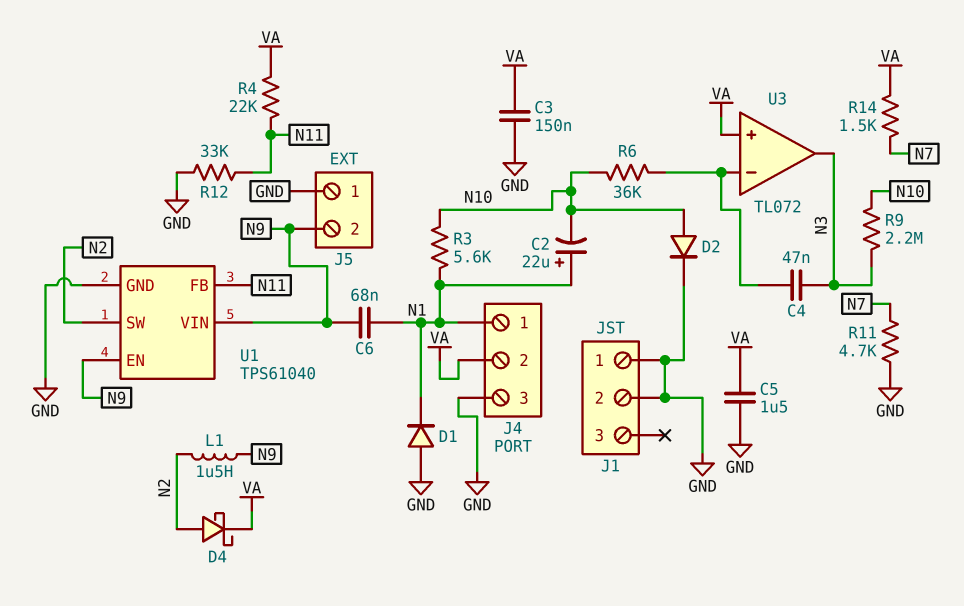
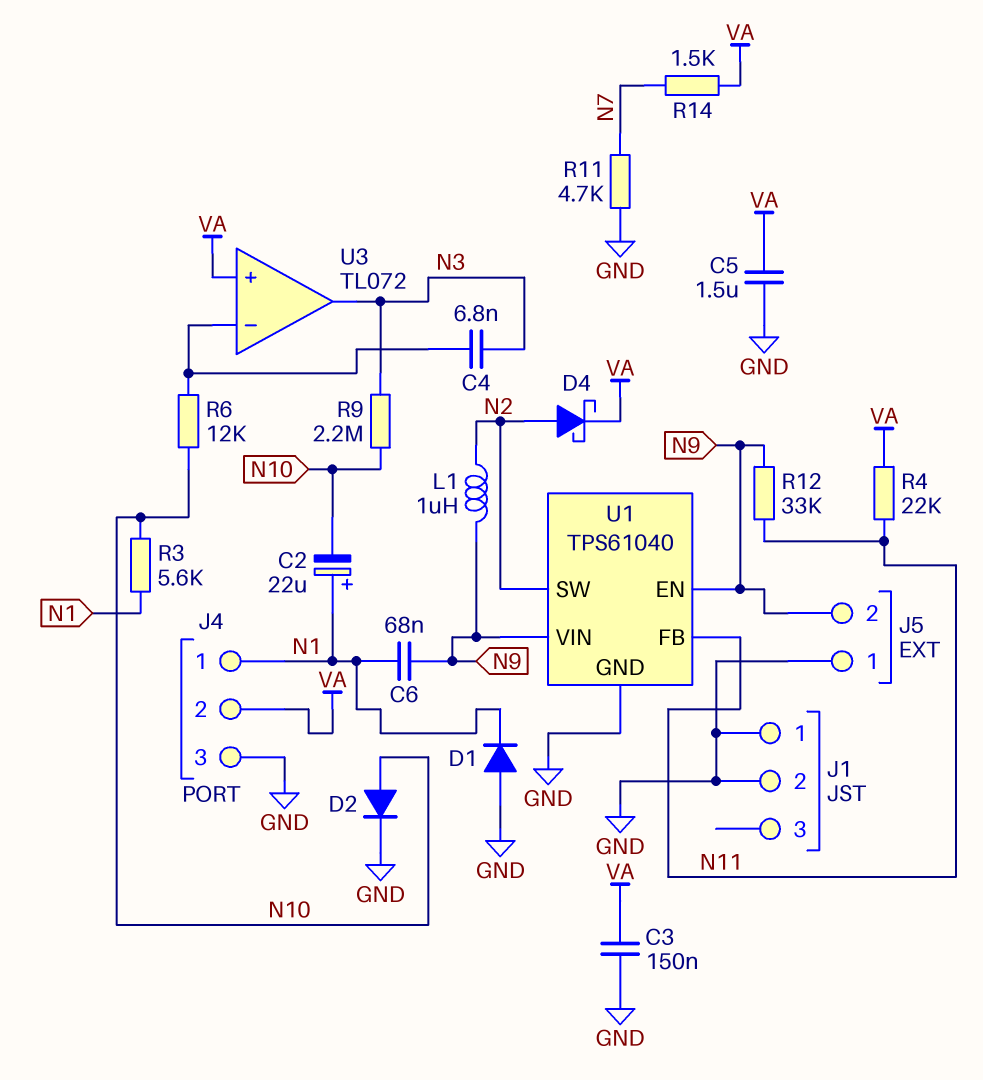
C4: 47nF (N3, U3/in-) -> 6.8nF (N3, U3/in-)
L1: 1.5uH (N2, N9) -> 1uH (N2, N9)
R6: 36k (N10, U3/in-) -> 12k (N10, U3/in-)
R12: 33k (GND, N11) -> 33k (N9, N11)

